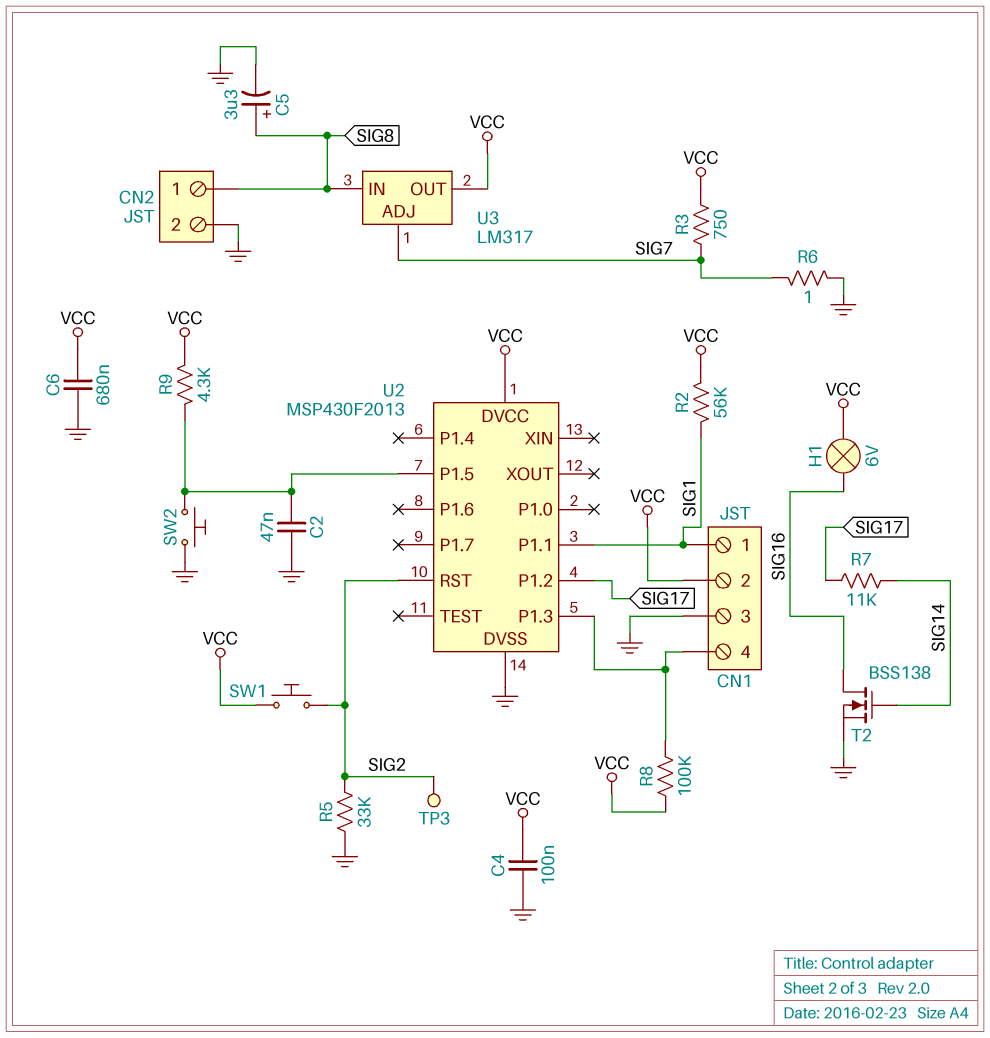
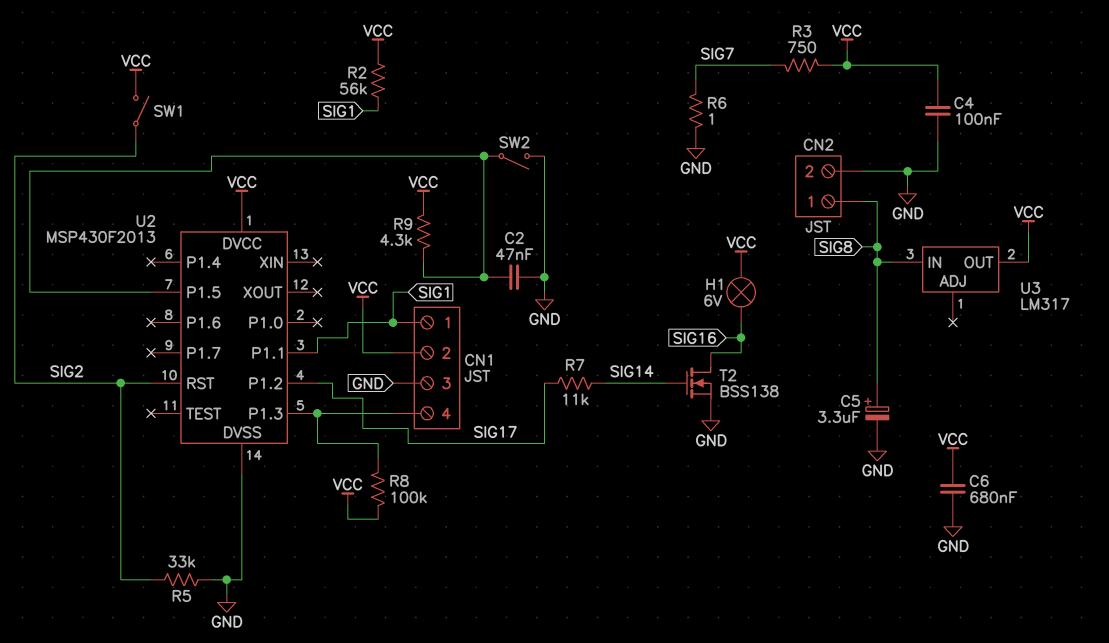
SW1: button (SIG2, VCC) -> switch (SIG2, VCC)
SW2: button (GND, U2/P1.5) -> switch (GND, U2/P1.5)
TP3: test point (SIG2) -> none
U3 pin ADJ: SIG7 -> none

